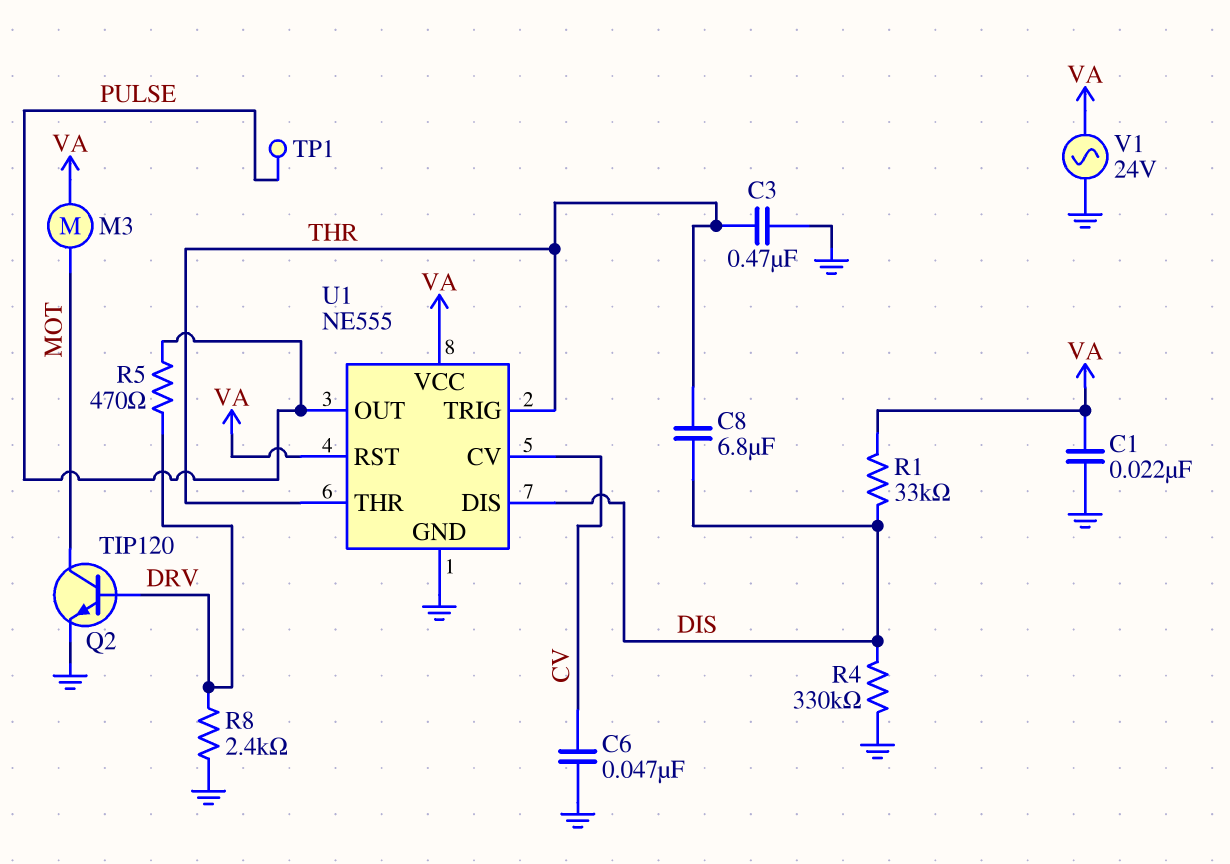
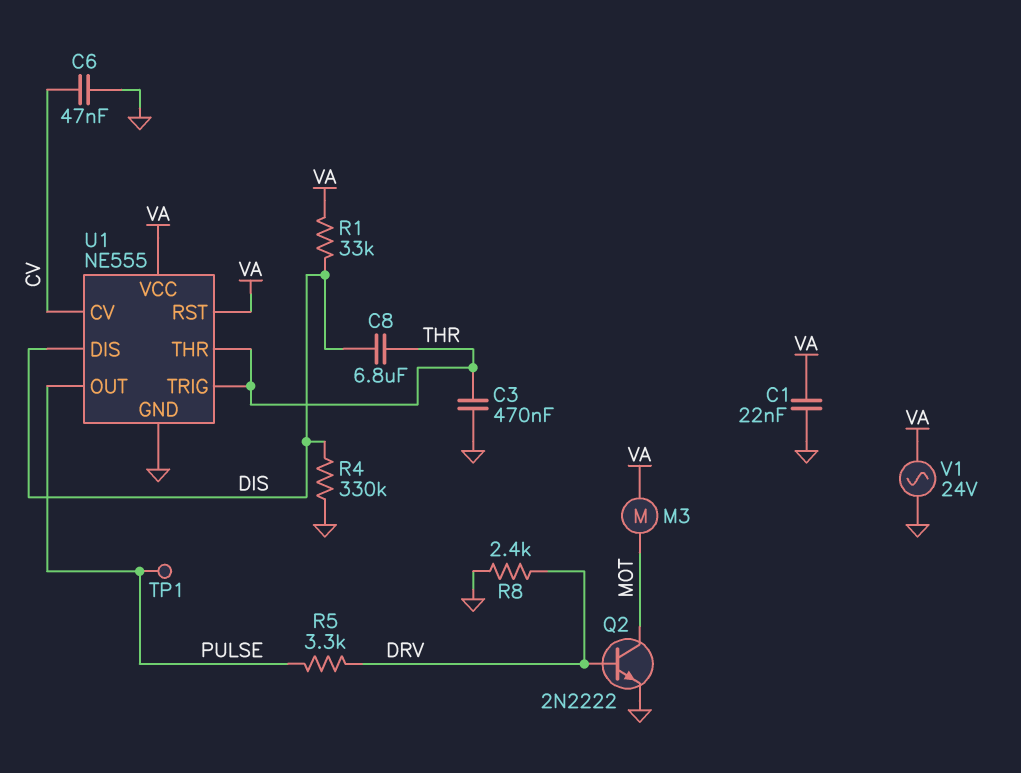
Q2: NPN TIP120 (B DRV, C MOT, E GND) -> NPN 2N2222 (B DRV, C MOT, E GND)
R5: 470 (DRV, PULSE) -> 3.3k (DRV, PULSE)

